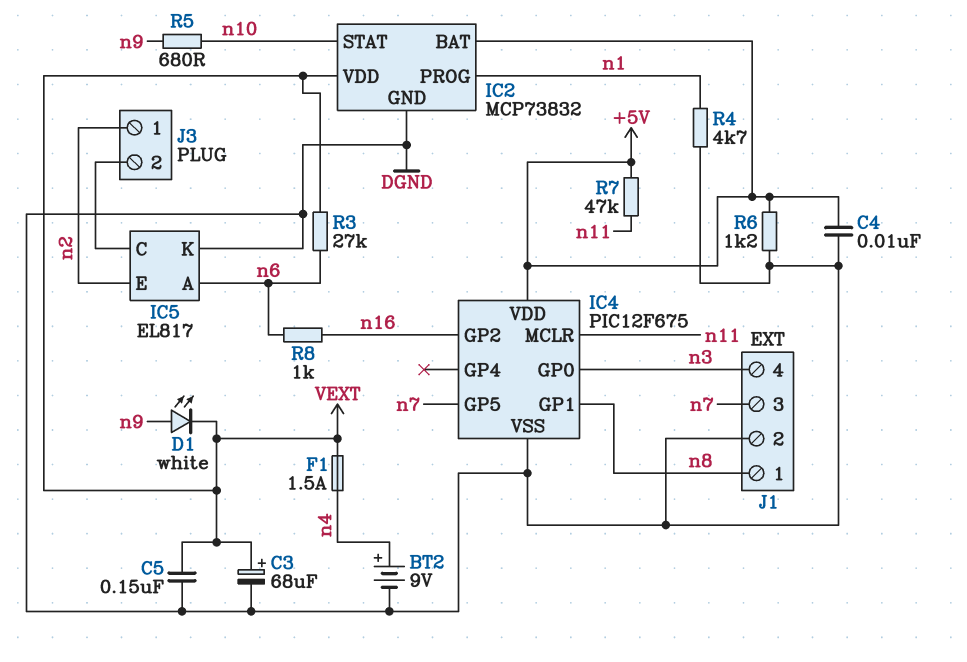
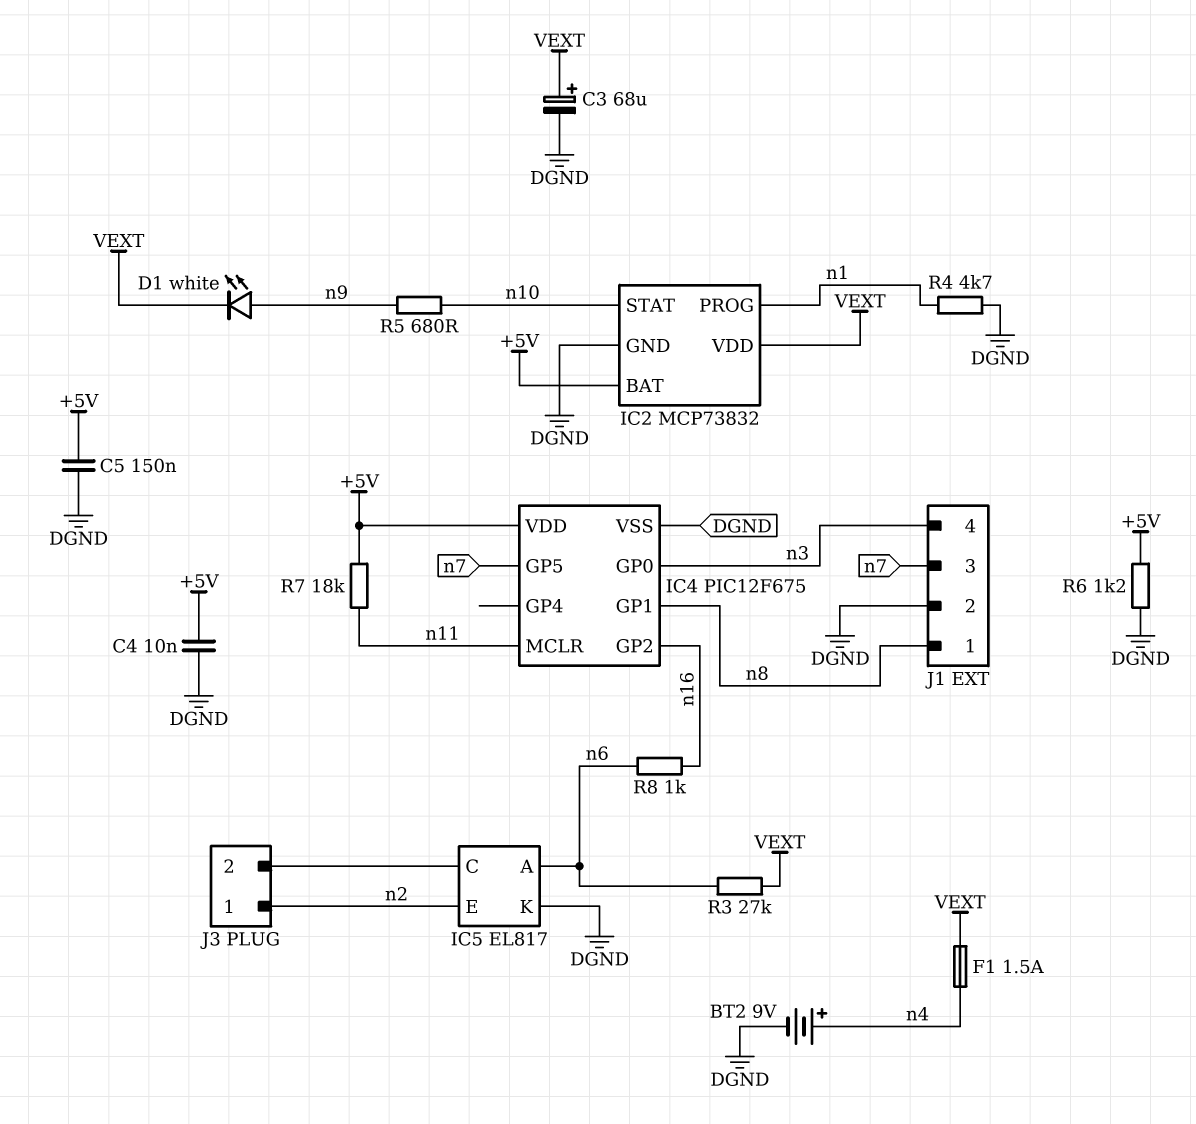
C5: 150nF (DGND, VEXT) -> 150nF (+5V, DGND)
R7: 47k (+5V, n11) -> 18k (+5V, n11)

